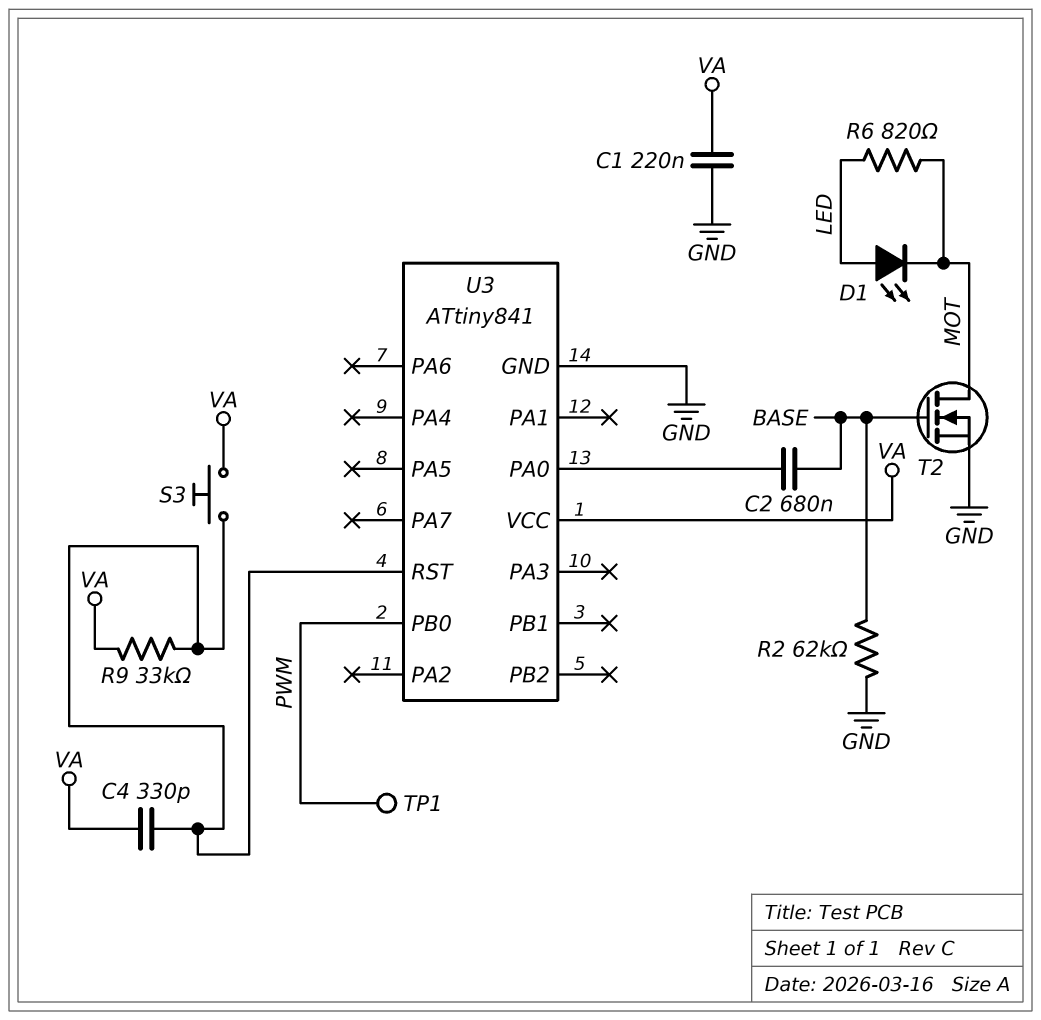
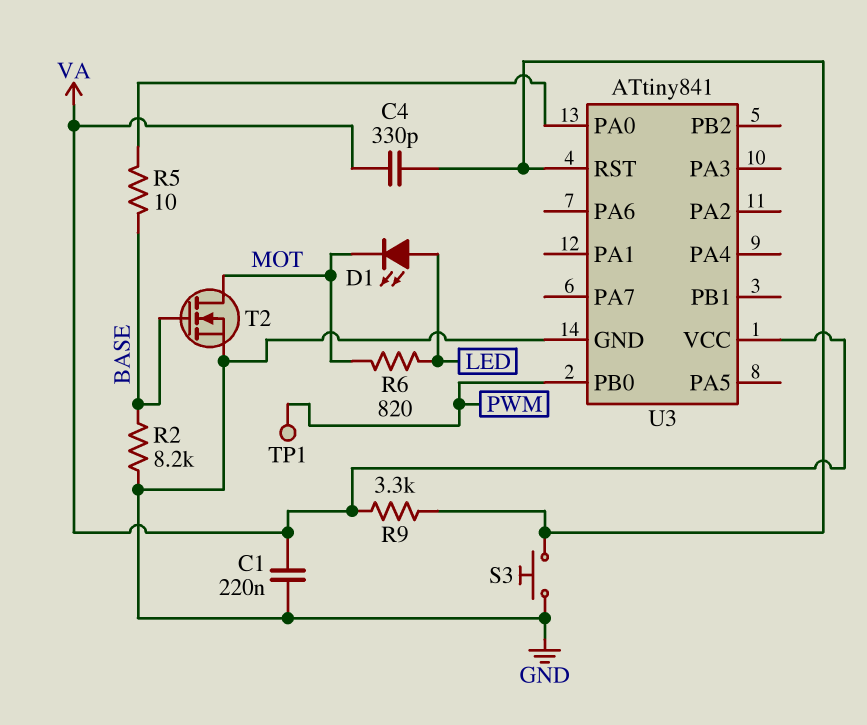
C2: 680nF (BASE, U3/PA0) -> none
R2: 62k (BASE, GND) -> 8.2k (BASE, GND)
R5: none -> 10 (BASE, U3/PA0)
R9: 33k (U3/RST, VA) -> 3.3k (U3/RST, VA)
S3: button (U3/RST, VA) -> button (GND, U3/RST)

